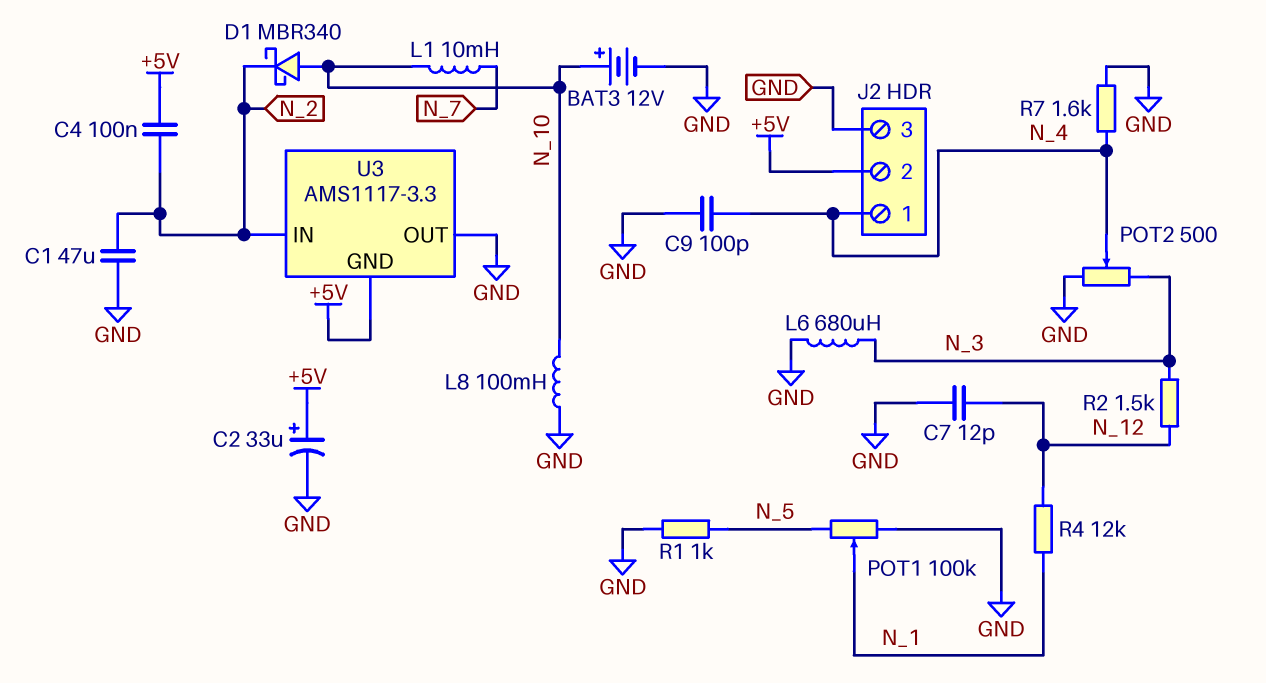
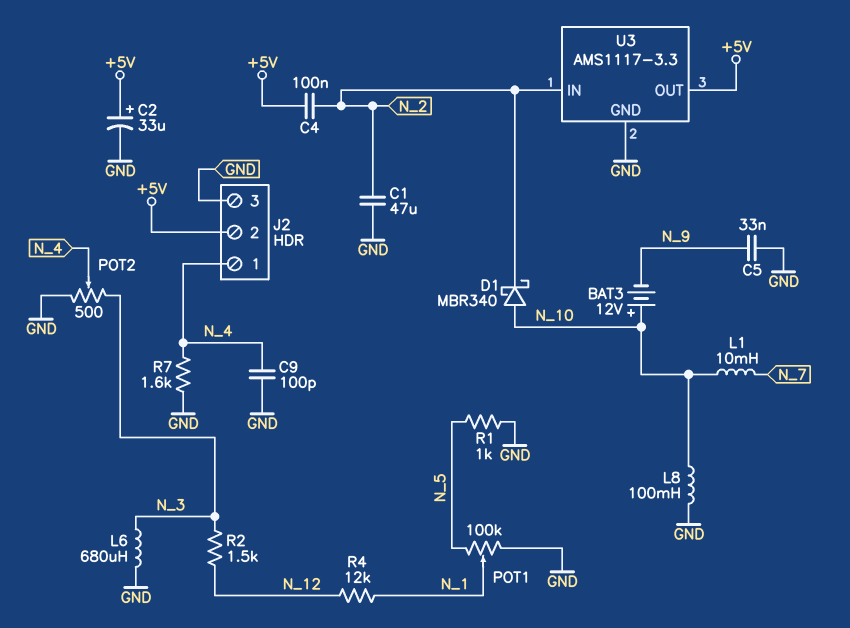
BAT3: 12V (plus N_10, minus GND) -> 12V (plus N_10, minus N_9)
C5: none -> 33nF (GND, N_9)
C7: 12pF (GND, N_12) -> none
U3 pin GND: +5V -> GND
U3 pin OUT: GND -> +5V

